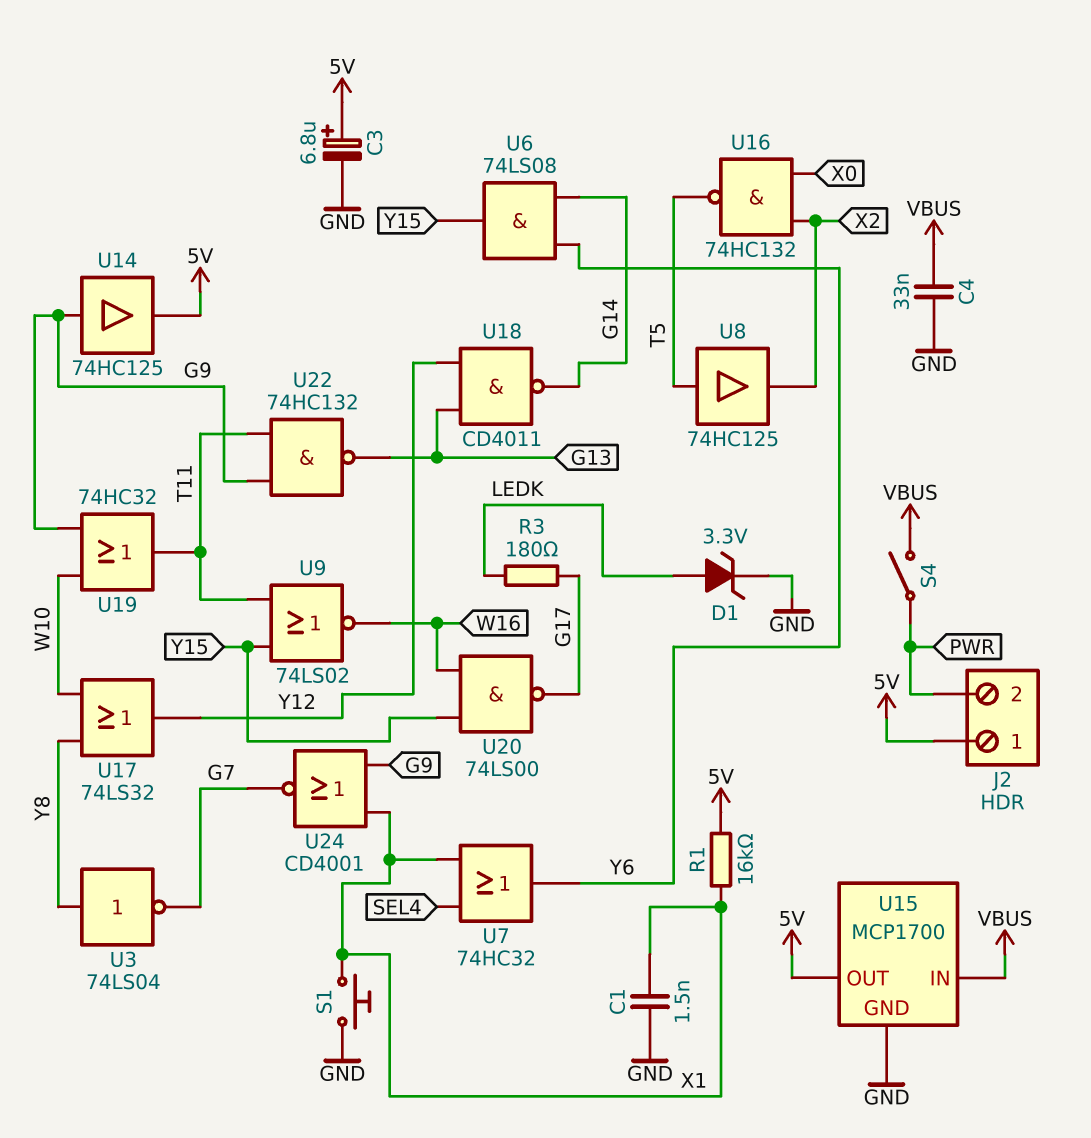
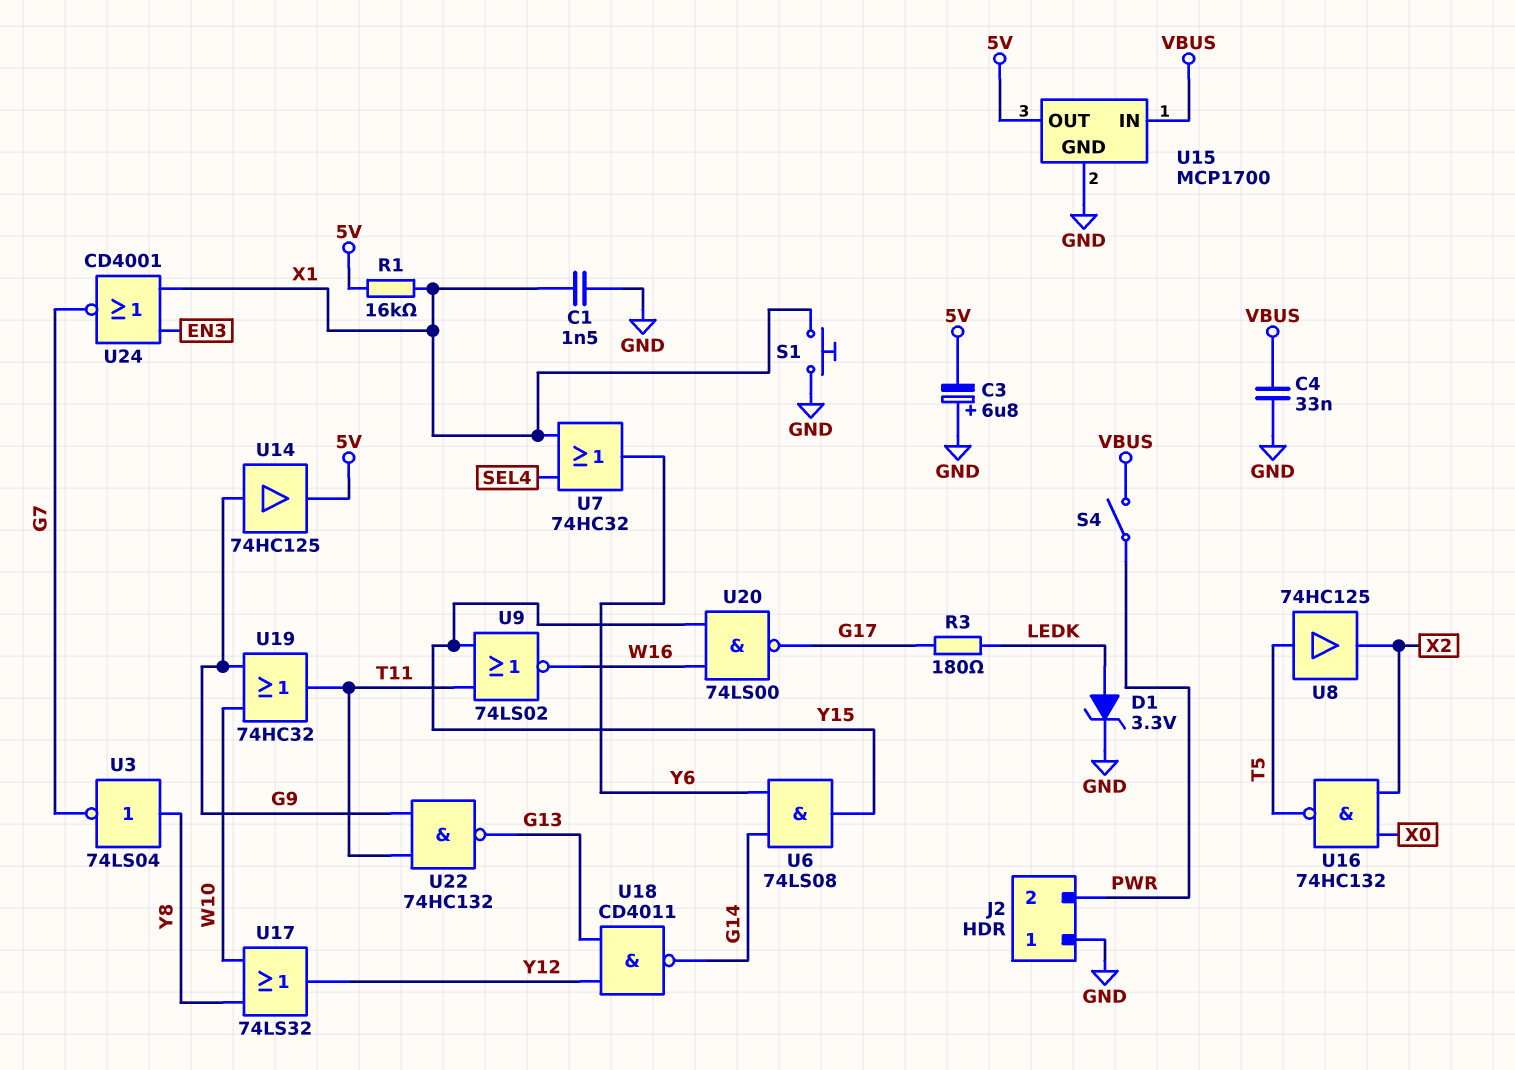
C3: 6.8uF (plus 5V, minus GND) -> 6.8uF (plus GND, minus 5V)
J2 pin 1: 5V -> GND
U24: NOR CD4001 (in G9, in X1, out G7) -> NOR CD4001 (in EN3, in X1, out G7)

